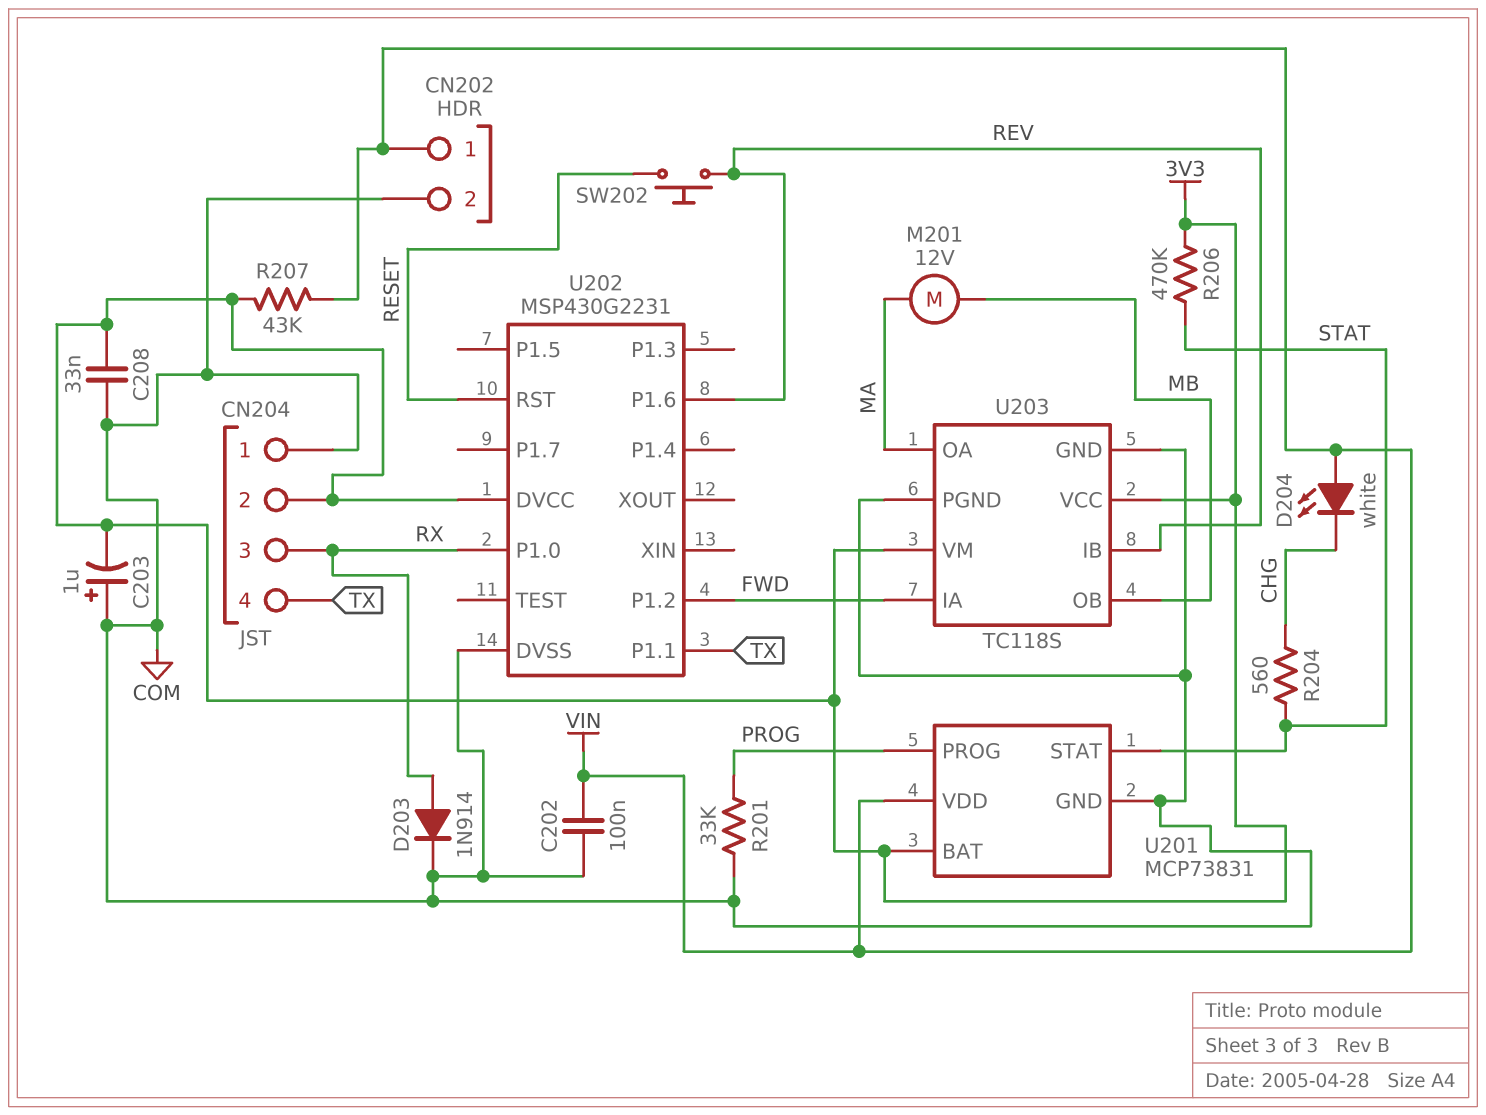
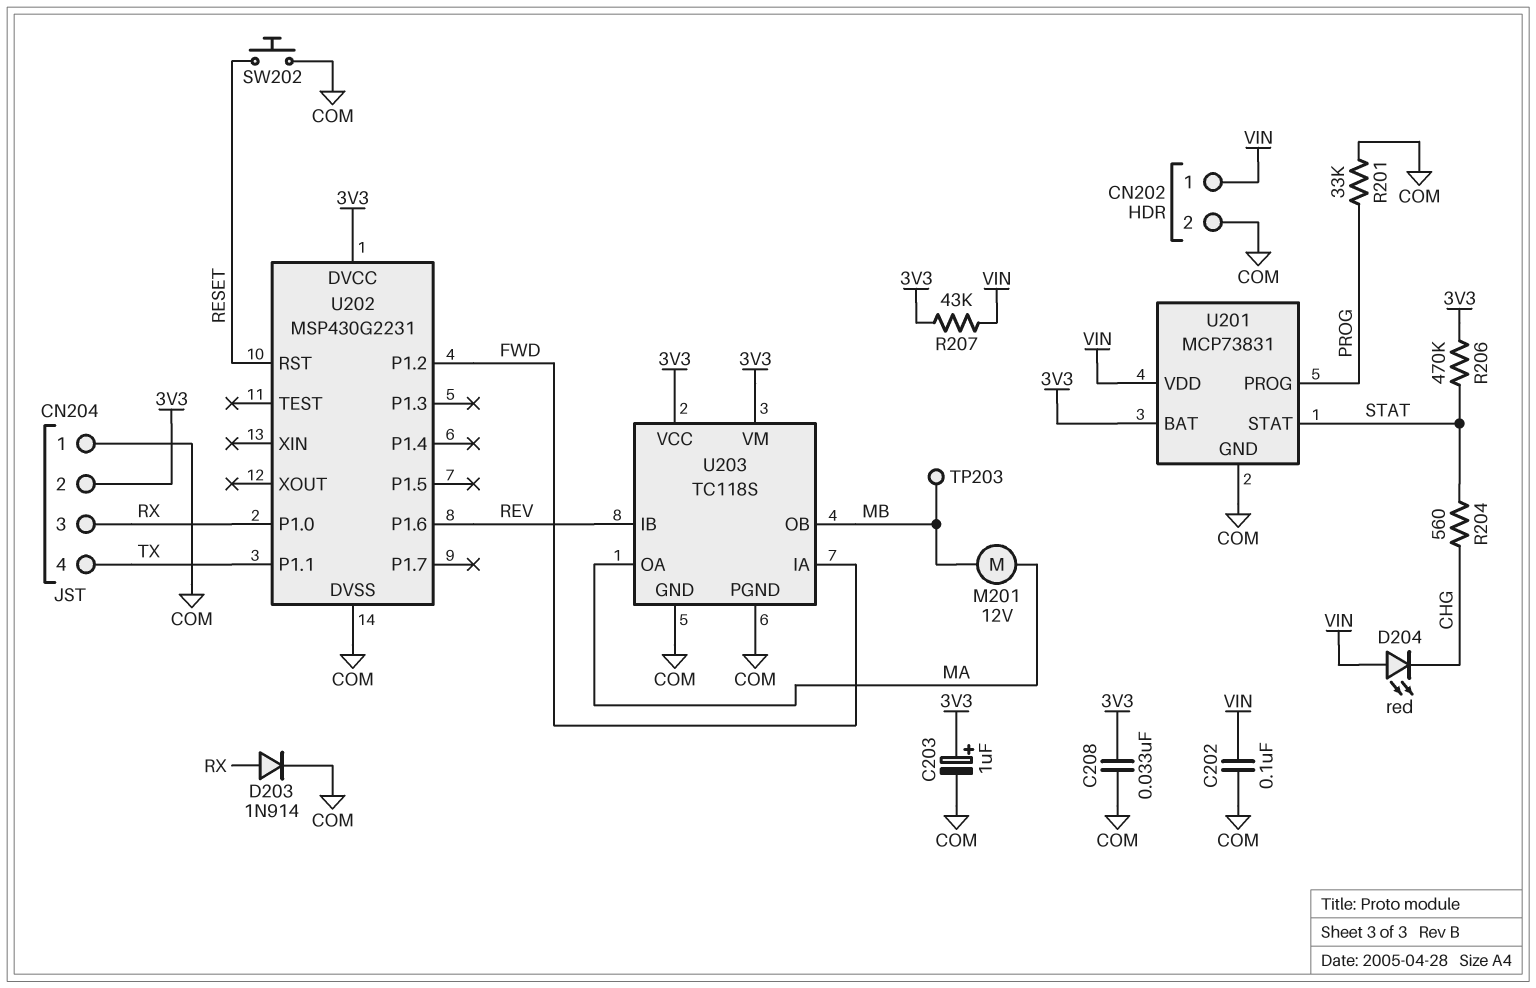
C203: 1uF (plus COM, minus 3V3) -> 1uF (plus 3V3, minus COM)
D204: LED white (A VIN, K CHG) -> LED red (A VIN, K CHG)
SW202: button (RESET, REV) -> button (COM, RESET)
TP203: none -> test point (MB)

